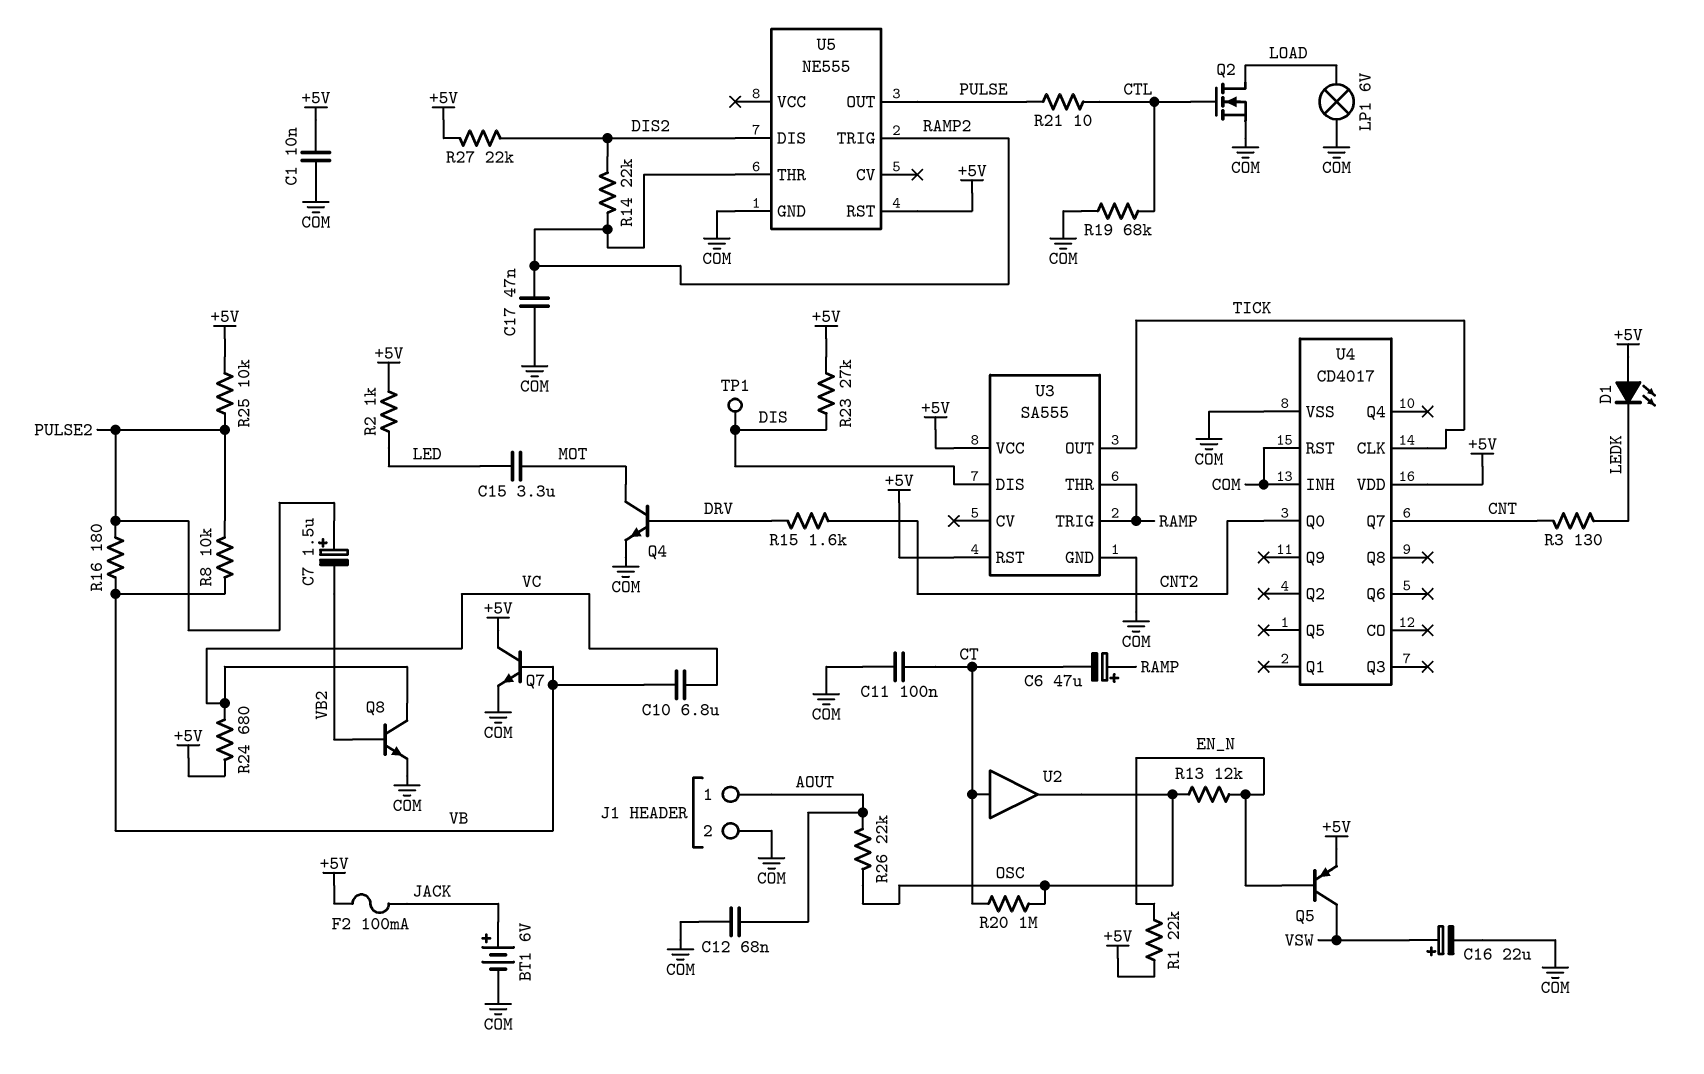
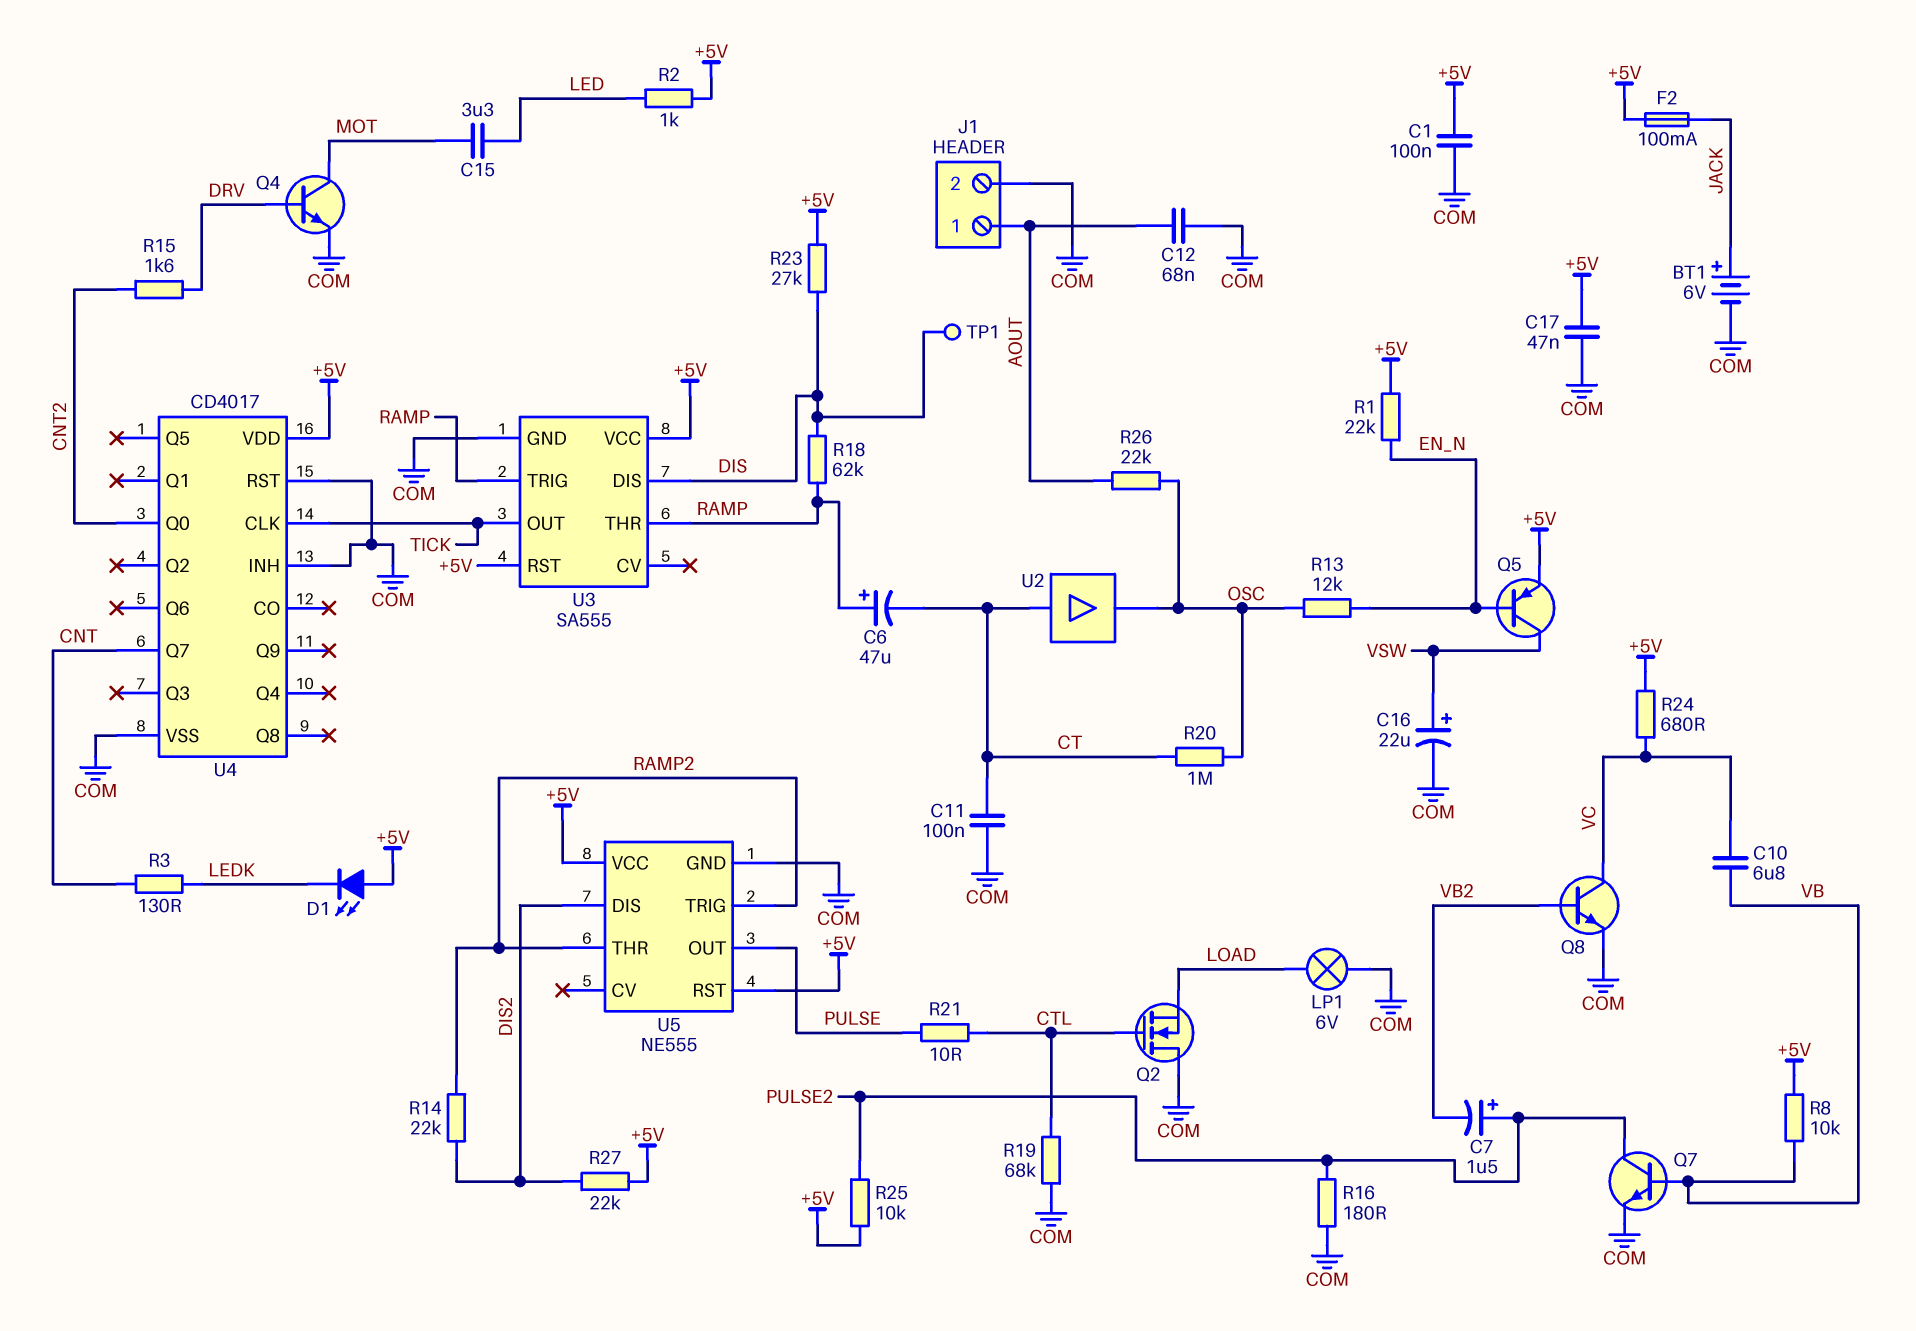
C1: 10nF (+5V, COM) -> 100nF (+5V, COM)
C17: 47nF (COM, RAMP2) -> 47nF (+5V, COM)
Q2: NMOS (G CTL, D LOAD, S COM) -> NMOS (G CTL, D COM, S LOAD)
Q7: NPN (B VB, C +5V, E COM) -> NPN (B VB, C PULSE2, E COM)
R8: 10k (PULSE2, VB) -> 10k (+5V, VB)
R16: 180 (PULSE2, VB) -> 180 (COM, PULSE2)
R18: none -> 62k (DIS, RAMP)
U5 pin VCC: none -> +5V

